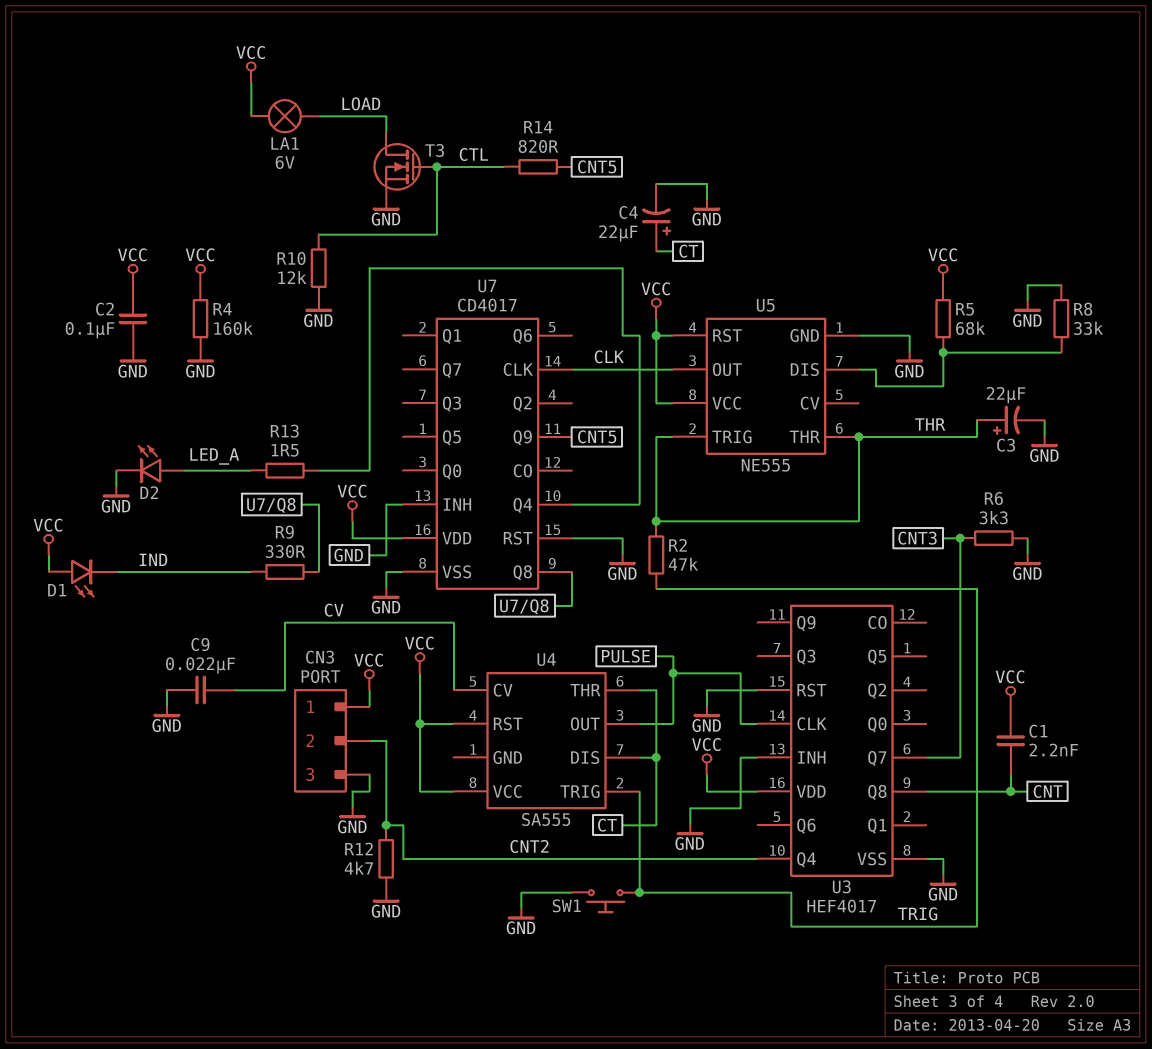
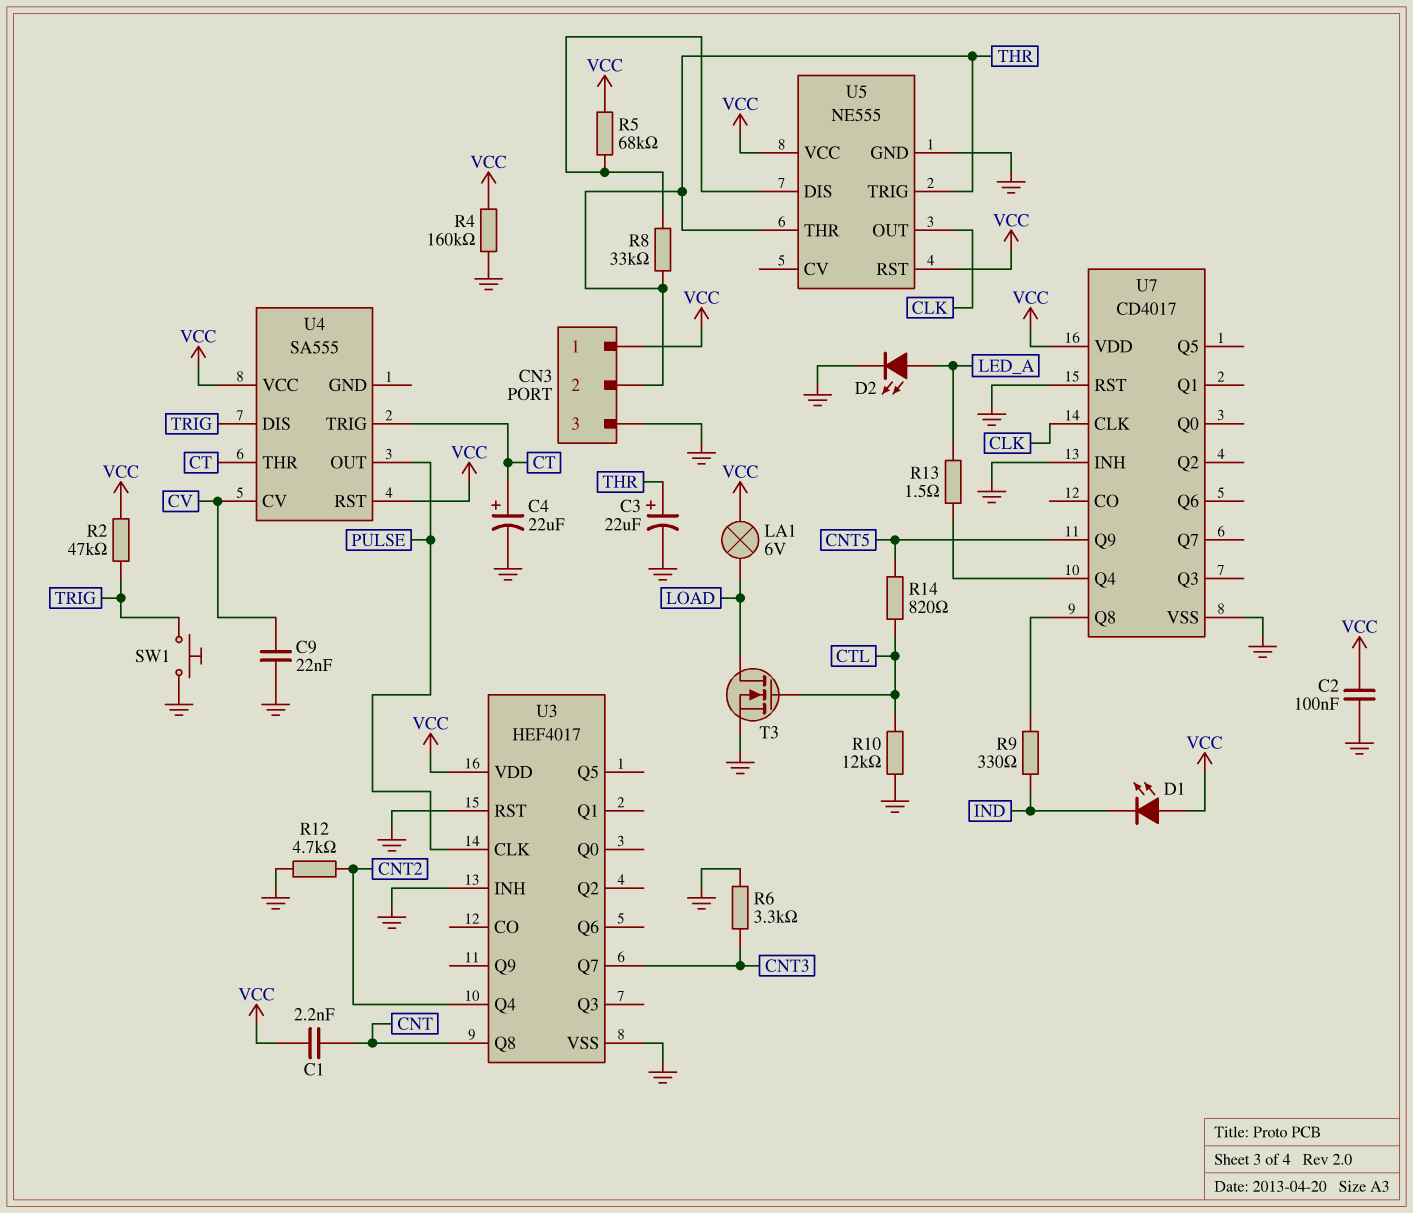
CN3 pin 2: CNT2 -> THR
R2: 47k (THR, TRIG) -> 47k (TRIG, VCC)
R8: 33k (GND, U5/DIS) -> 33k (THR, U5/DIS)
U4 pin DIS: CT -> TRIG
U4 pin TRIG: TRIG -> CT

